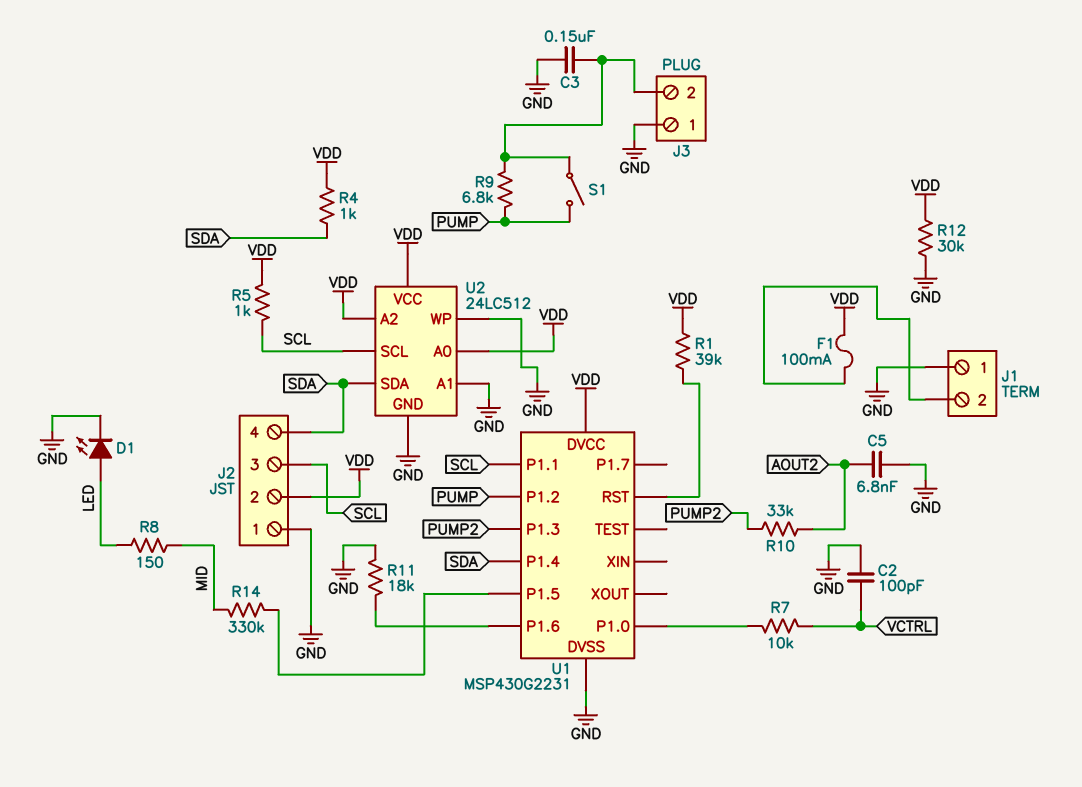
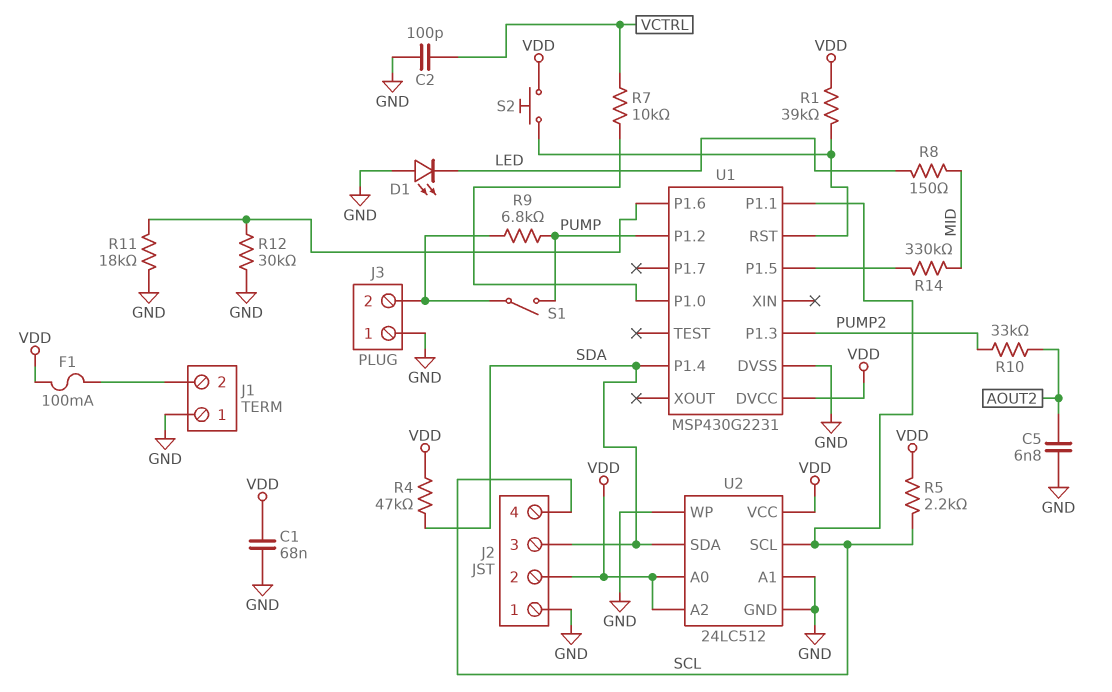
C1: none -> 68nF (GND, VDD)
C3: 150nF (GND, J3/2) -> none
D1: LED (A LED, K GND) -> LED (A GND, K LED)
J2 pin 3: SCL -> SDA
J2 pin 4: SDA -> SCL
R4: 1k (SDA, VDD) -> 47k (SDA, VDD)
R5: 1k (SCL, VDD) -> 2.2k (SCL, VDD)
R12: 30k (GND, VDD) -> 30k (GND, U1/P1.6)
S2: none -> button (U1/RST, VDD)

